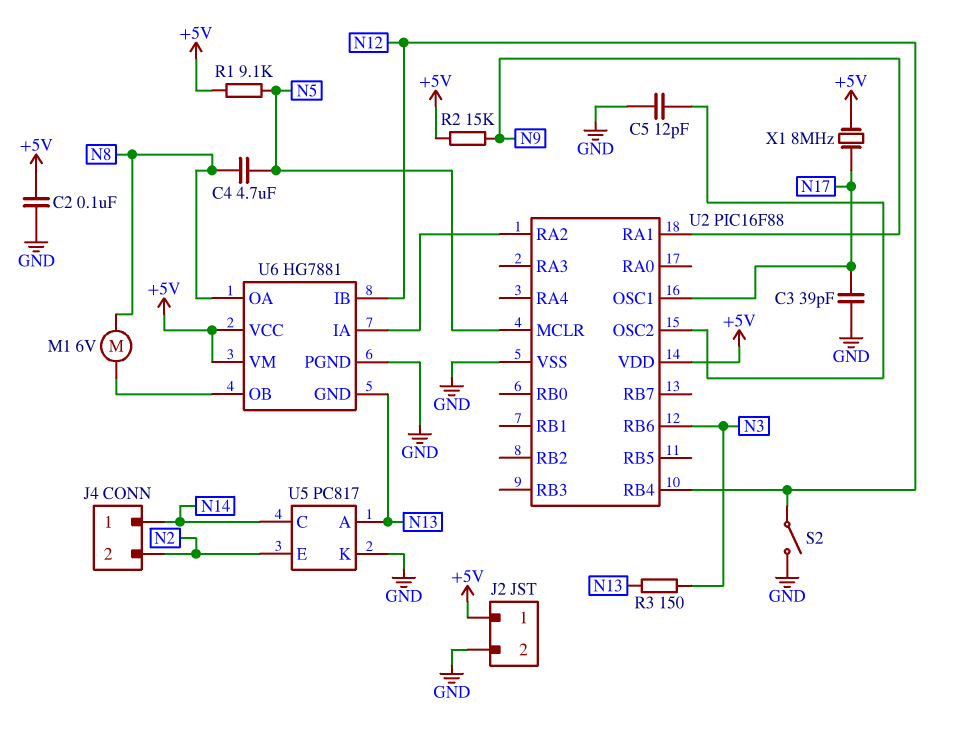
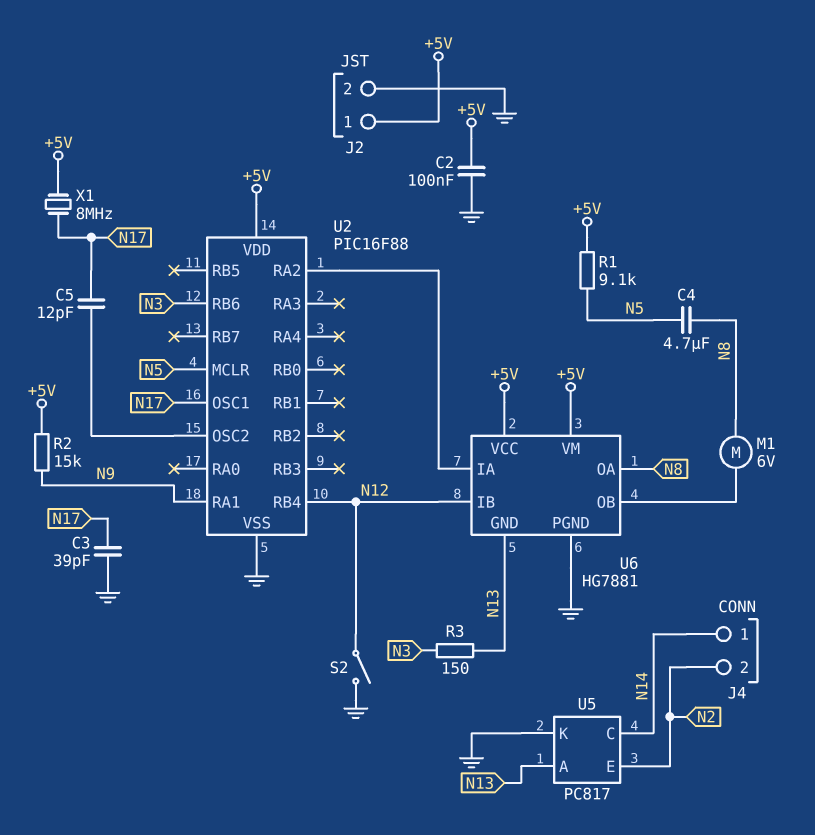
C5: 12pF (GND, U2/OSC2) -> 12pF (N17, U2/OSC2)

